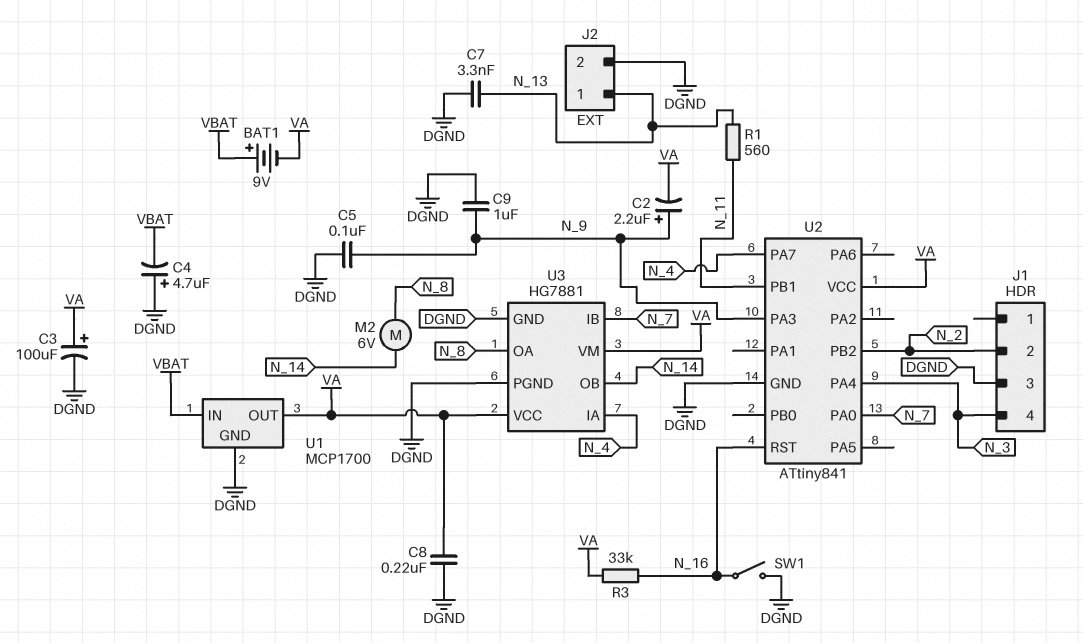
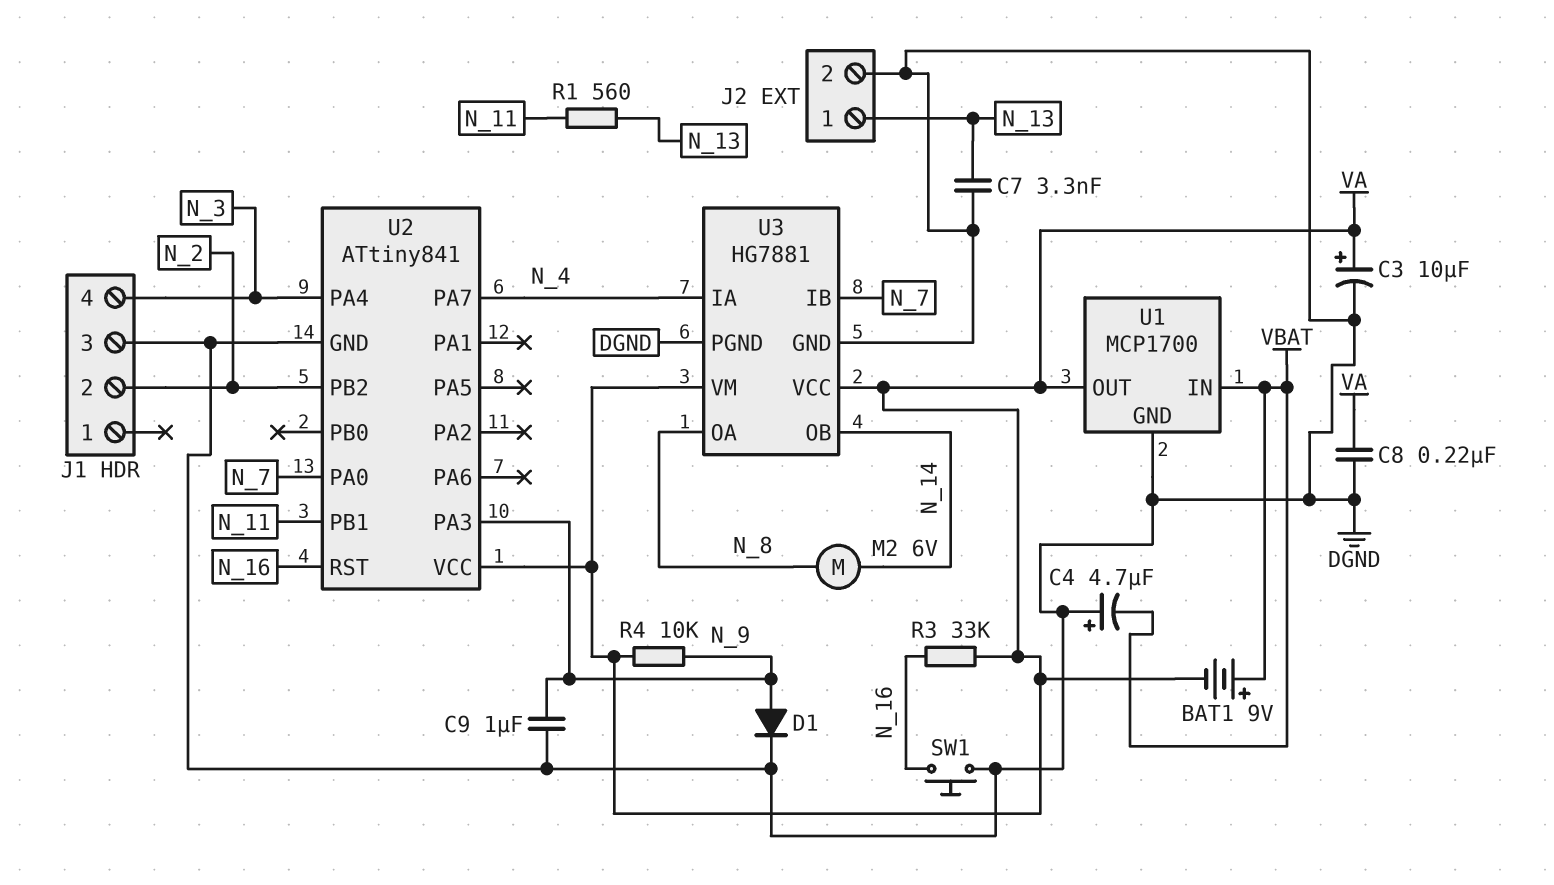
C2: 2.2uF (plus N_9, minus VA) -> none
C3: 100uF (plus VA, minus DGND) -> 10uF (plus VA, minus DGND)
C5: 100nF (DGND, N_9) -> none
D1: none -> diode (A N_9, K DGND)
R4: none -> 10k (N_9, VA)
SW1: switch (DGND, N_16) -> button (DGND, N_16)

